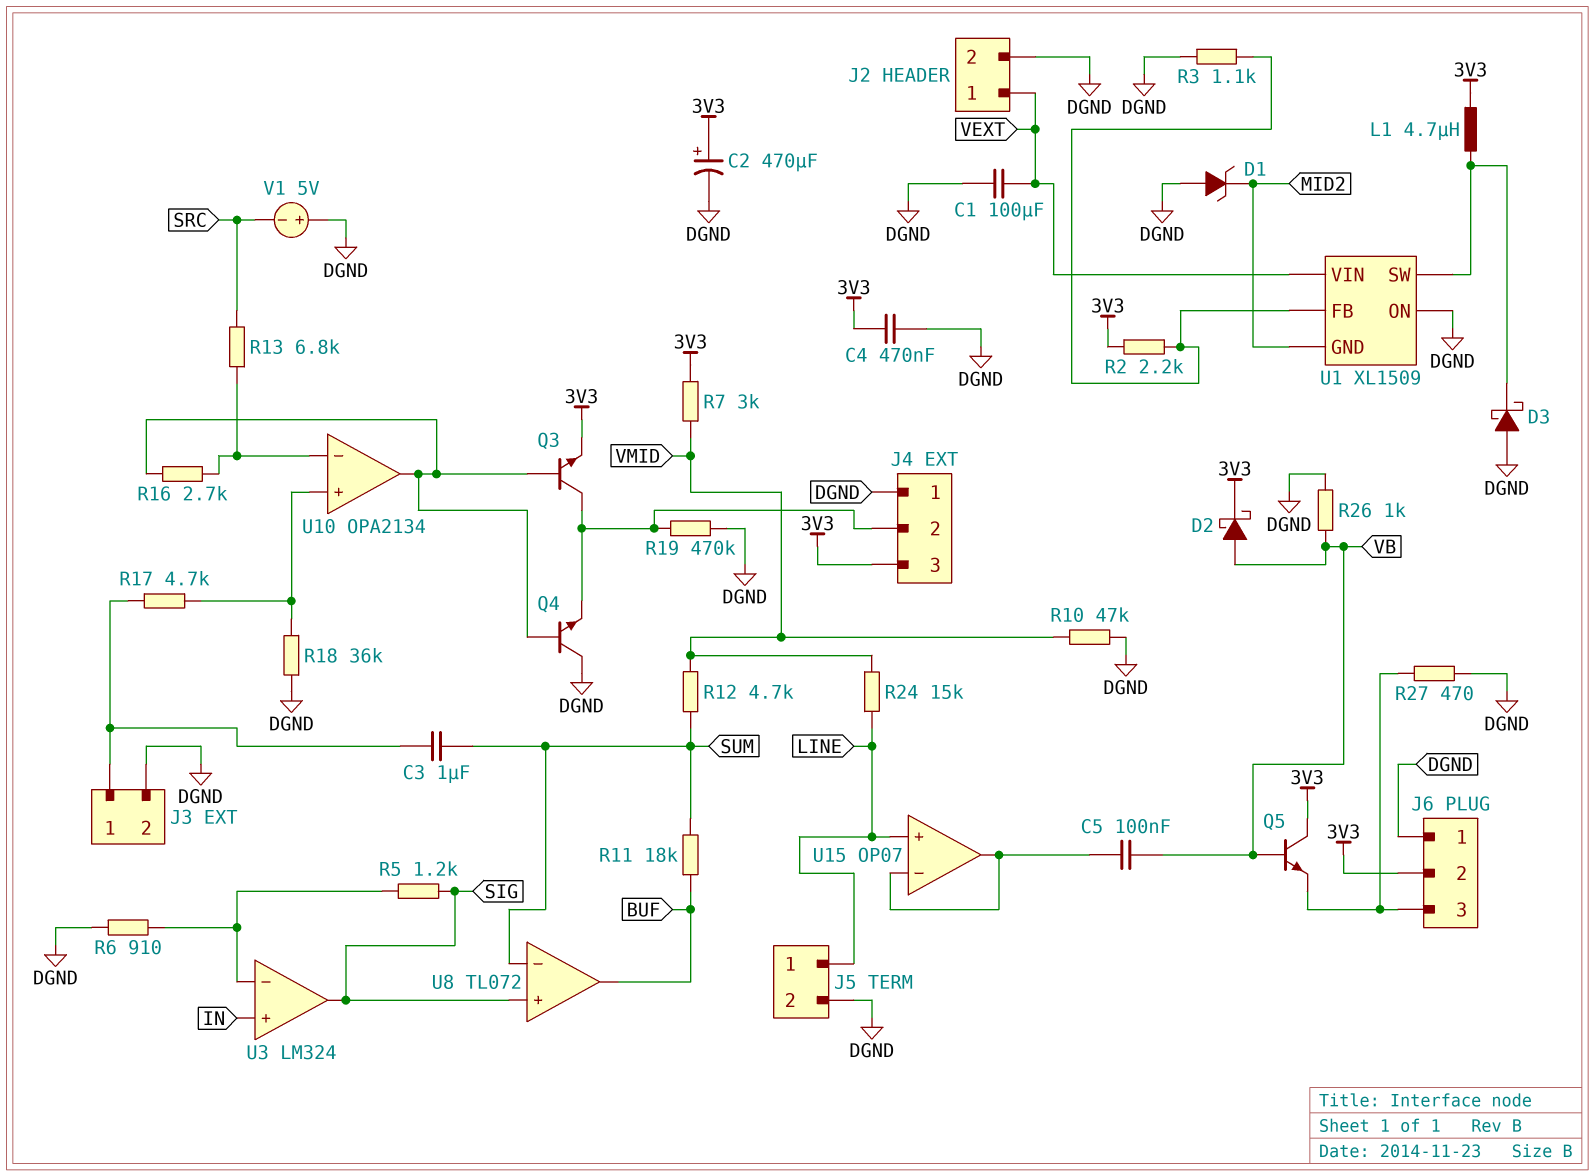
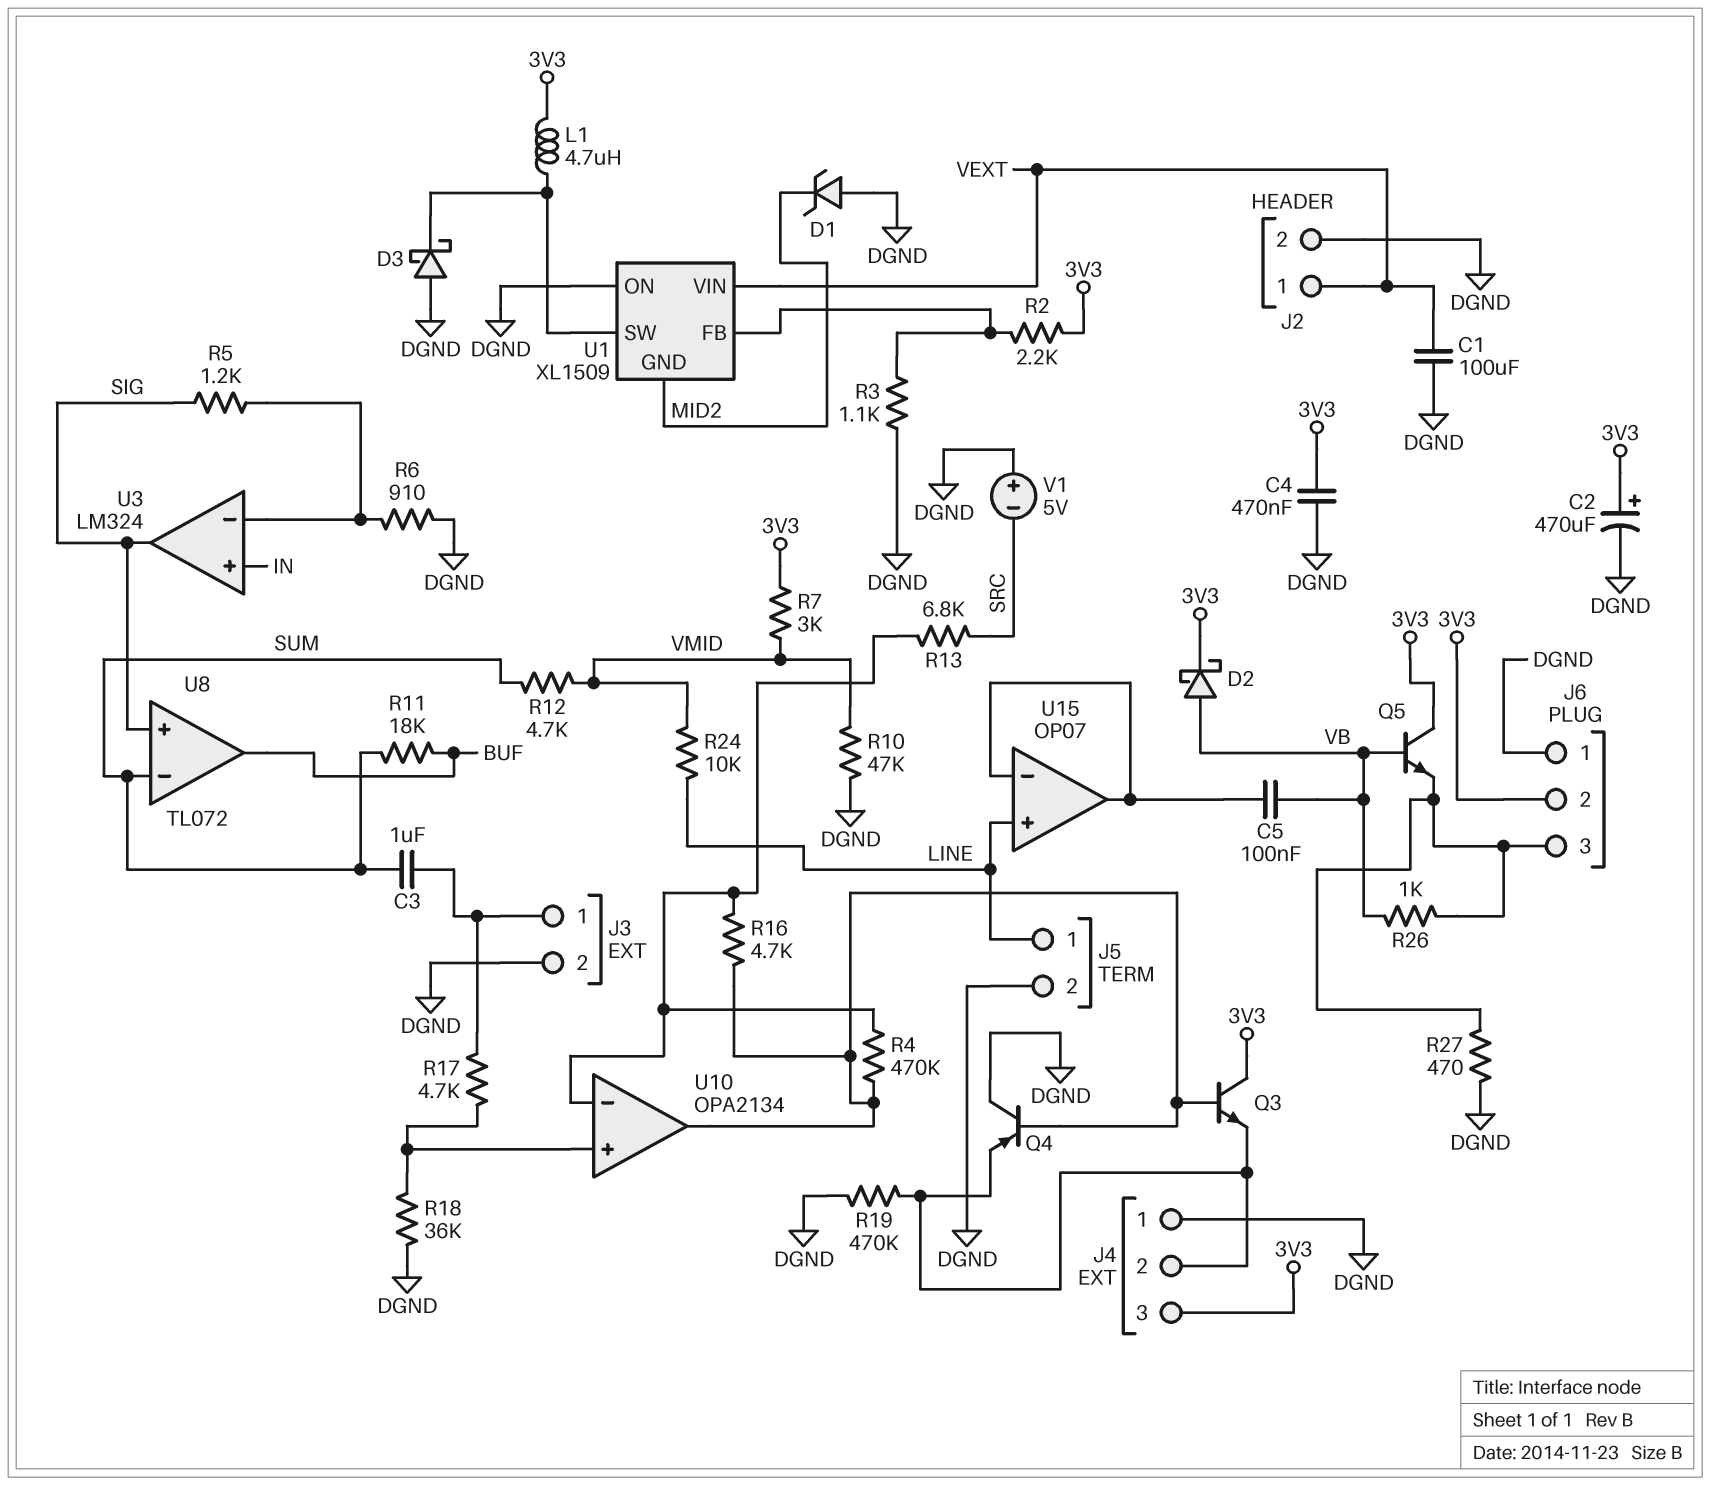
Q3: NPN (B U10/out, C J4/2, E 3V3) -> NPN (B U10/out, C 3V3, E J4/2)
Q4: NPN (B U10/out, C DGND, E J4/2) -> PNP (B U10/out, C DGND, E J4/2)
R4: none -> 470k (U10/in-, U10/out)
R16: 2.7k (U10/in-, U10/out) -> 4.7k (U10/in-, U10/out)
R24: 15k (LINE, VMID) -> 10k (LINE, VMID)
R26: 1k (DGND, VB) -> 1k (J6/3, VB)

